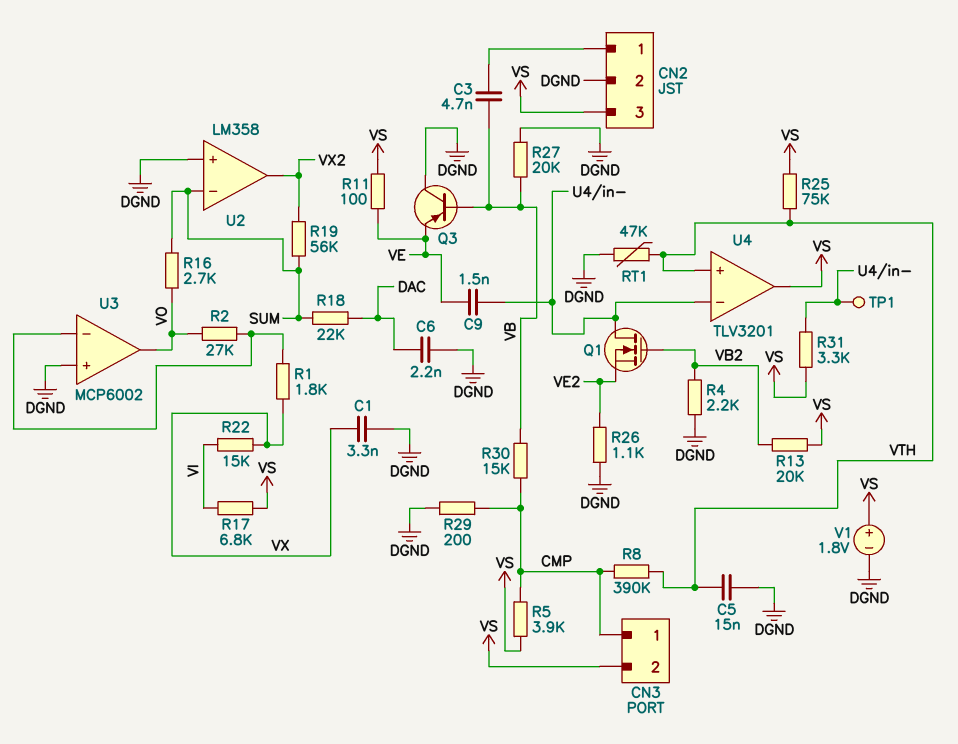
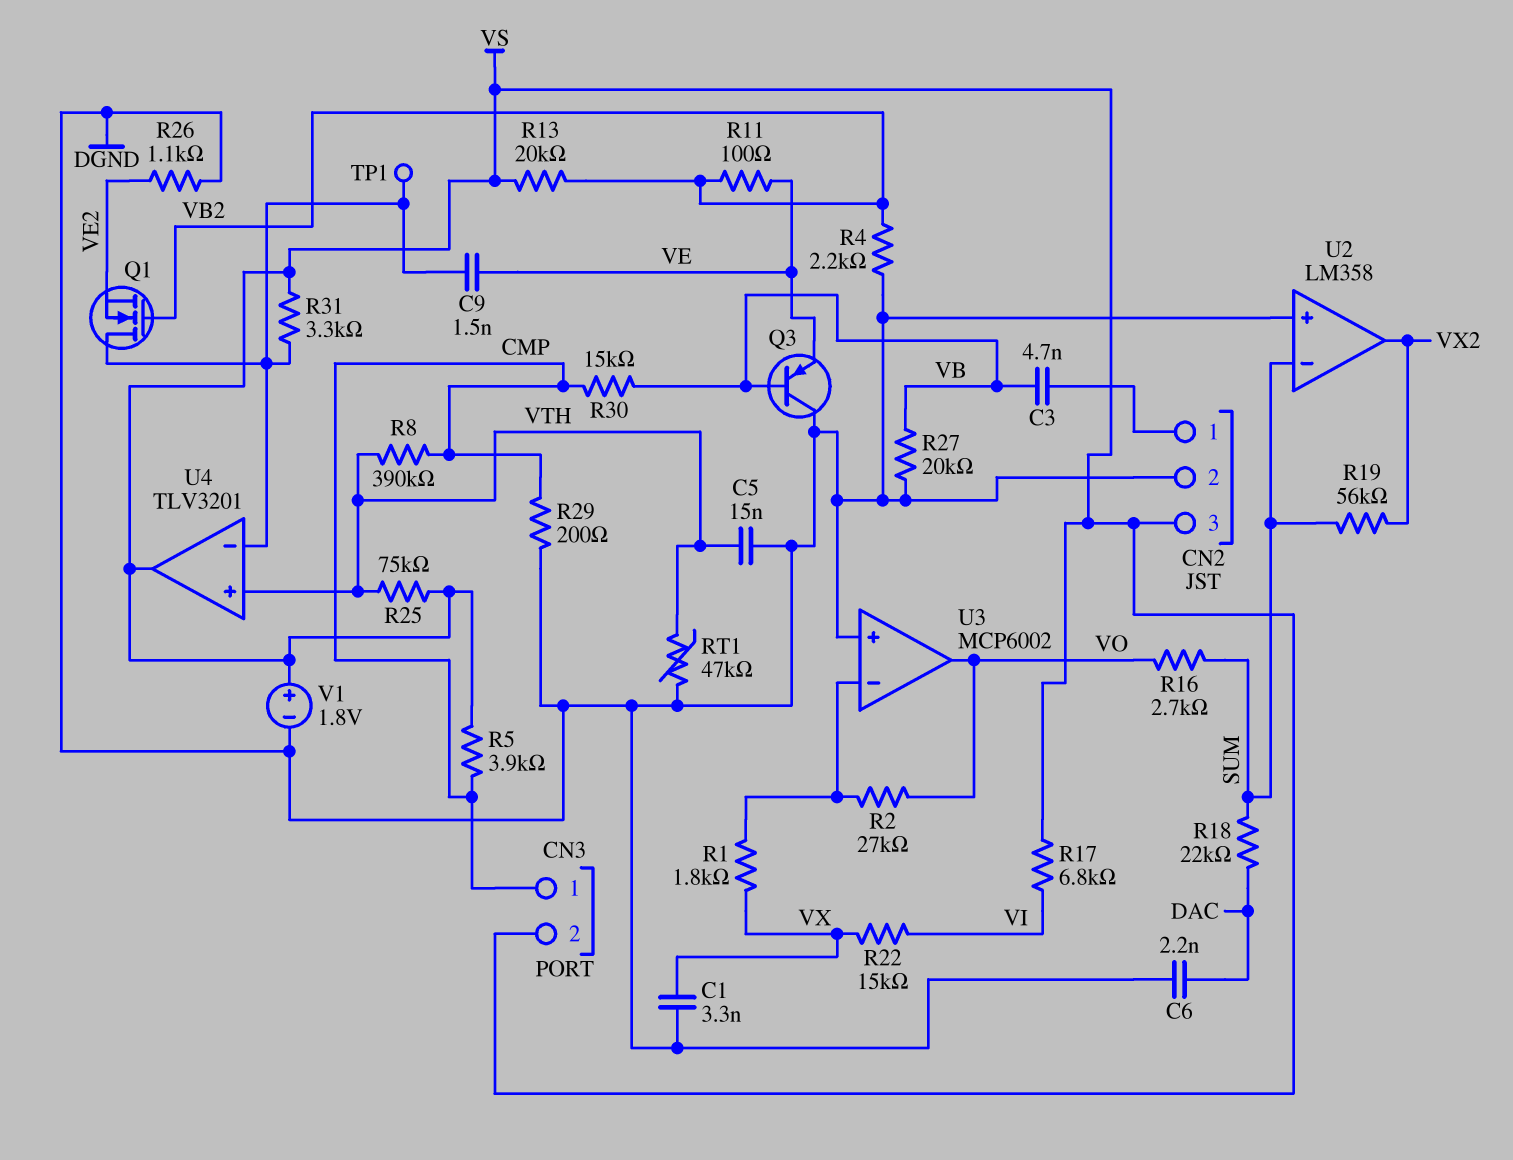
R11: 100 (VE, VS) -> 100 (VB2, VE)

